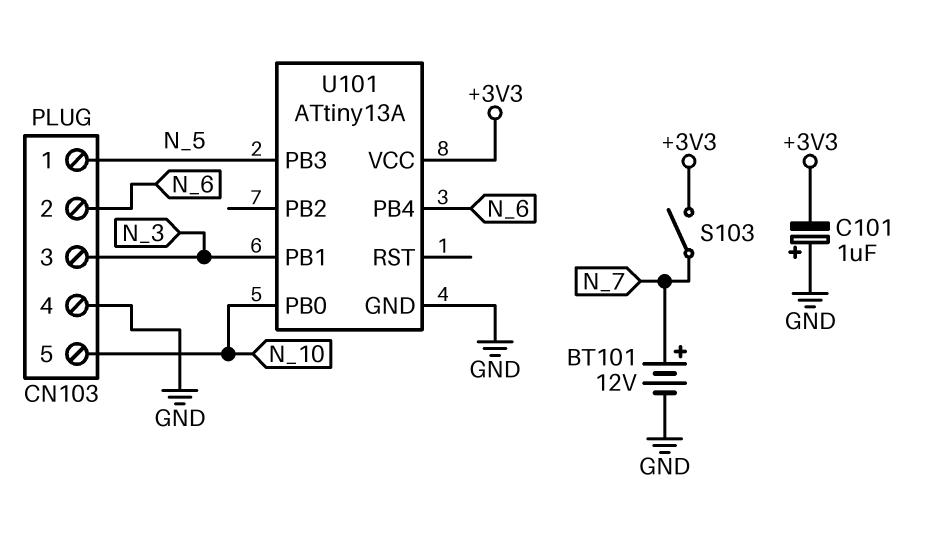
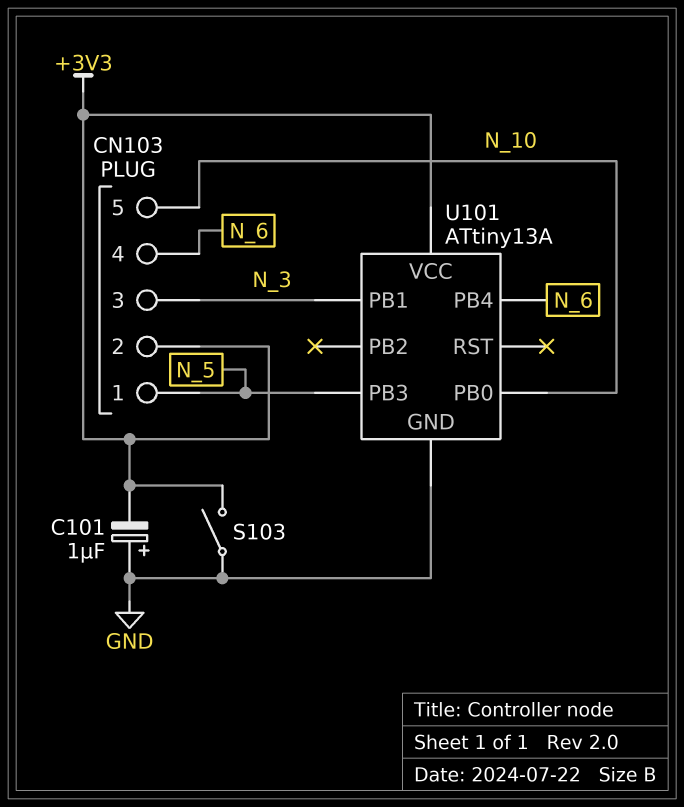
BT101: 12V (plus N_7, minus GND) -> none
CN103 pin 2: N_6 -> +3V3
CN103 pin 4: GND -> N_6
S103: switch (+3V3, N_7) -> switch (+3V3, GND)

